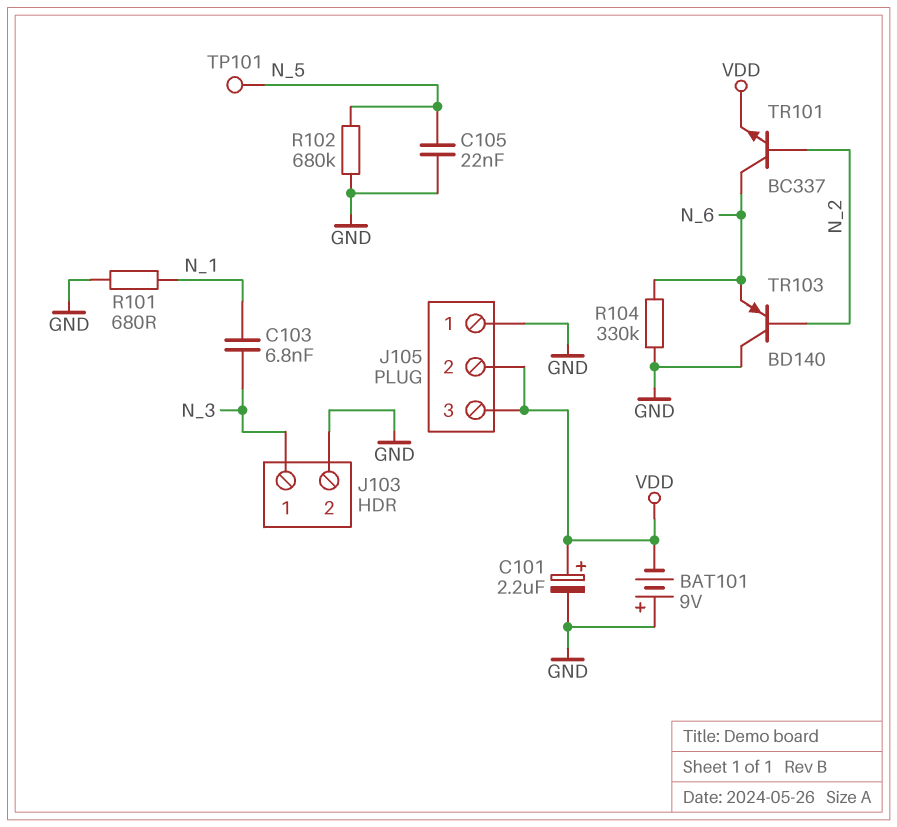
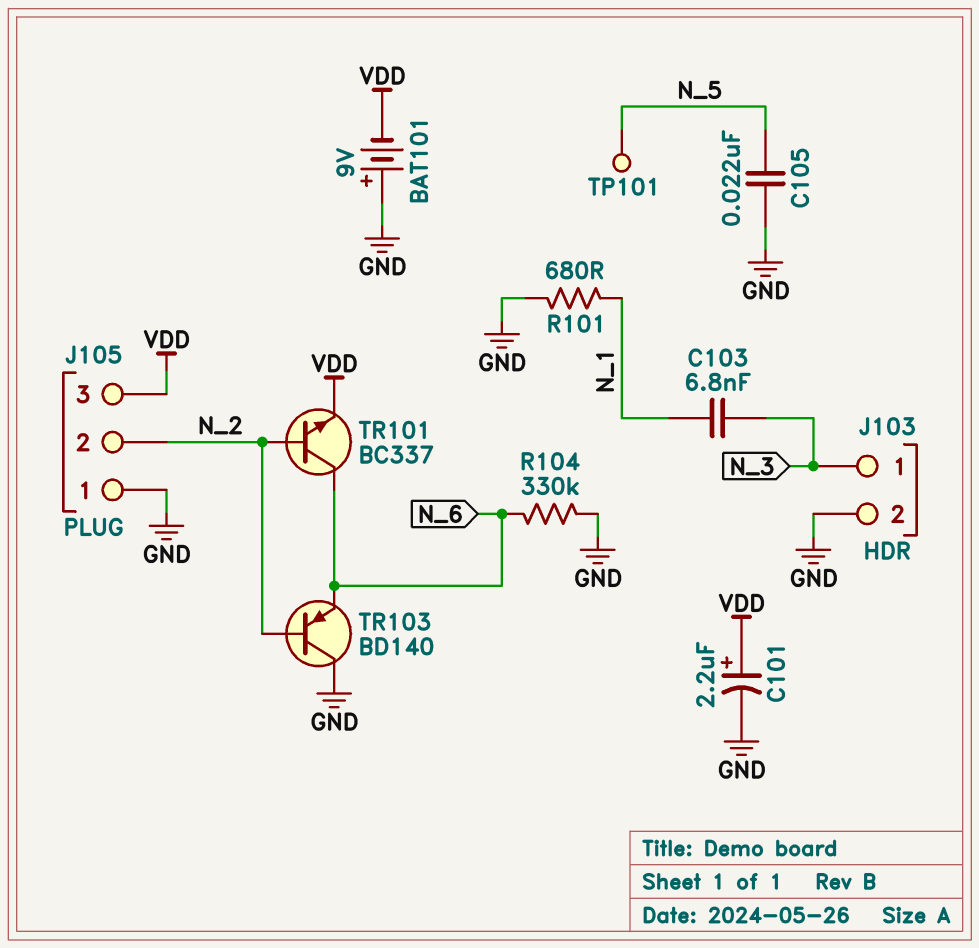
J105 pin 2: VDD -> N_2
R102: 680k (GND, N_5) -> none

